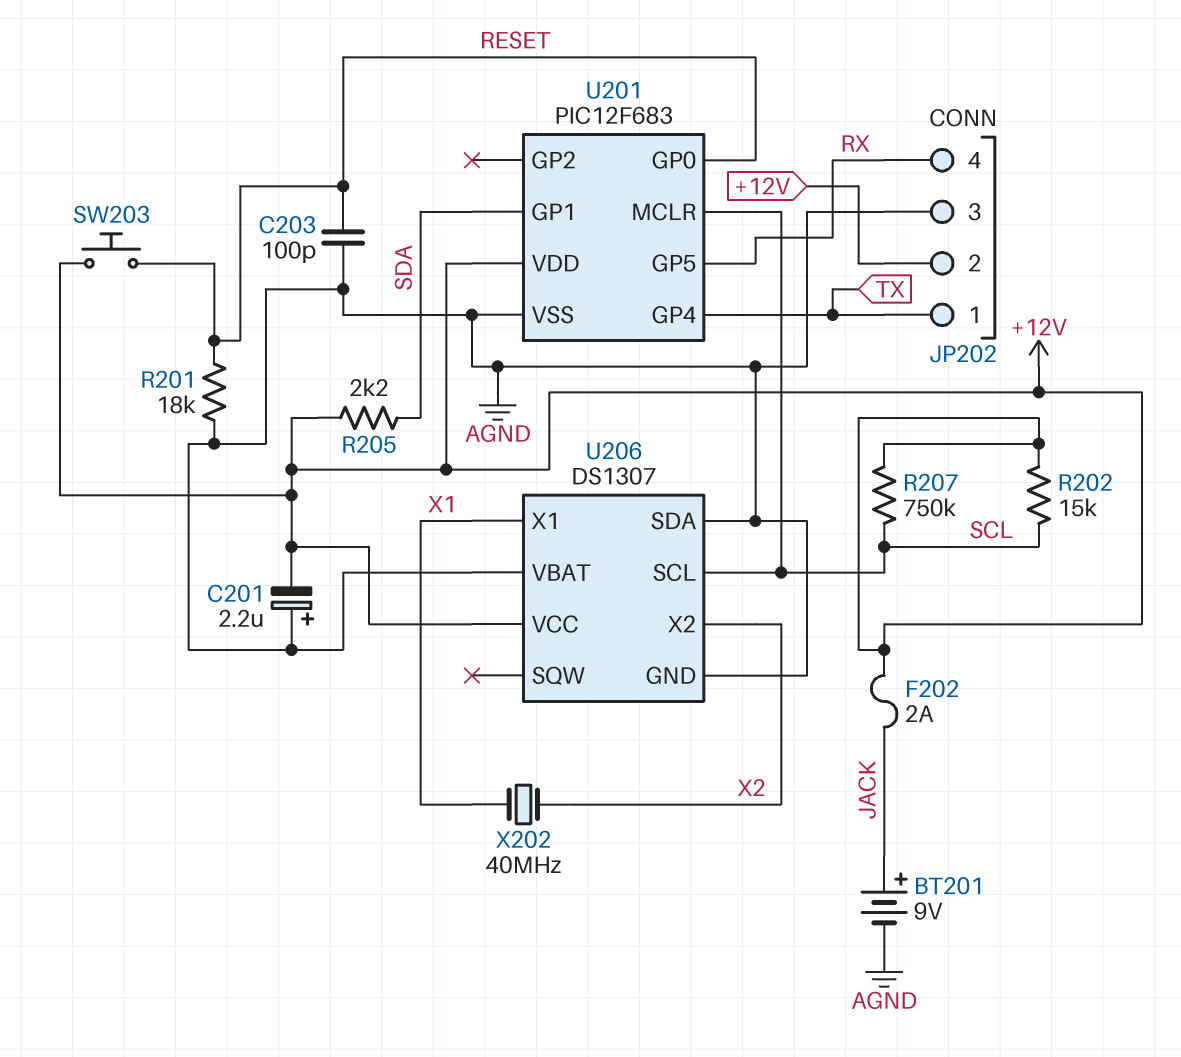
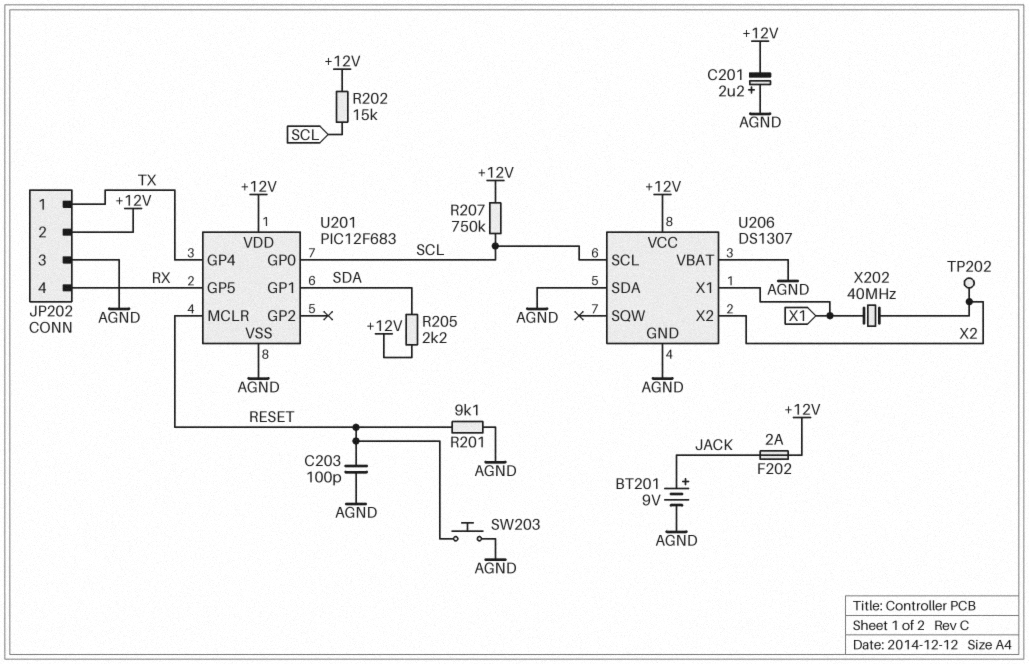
R201: 18k (AGND, RESET) -> 9.1k (AGND, RESET)
SW203: button (+12V, RESET) -> button (AGND, RESET)
TP202: none -> test point (X2)
U201 pin GP0: RESET -> SCL
U201 pin MCLR: SCL -> RESET

